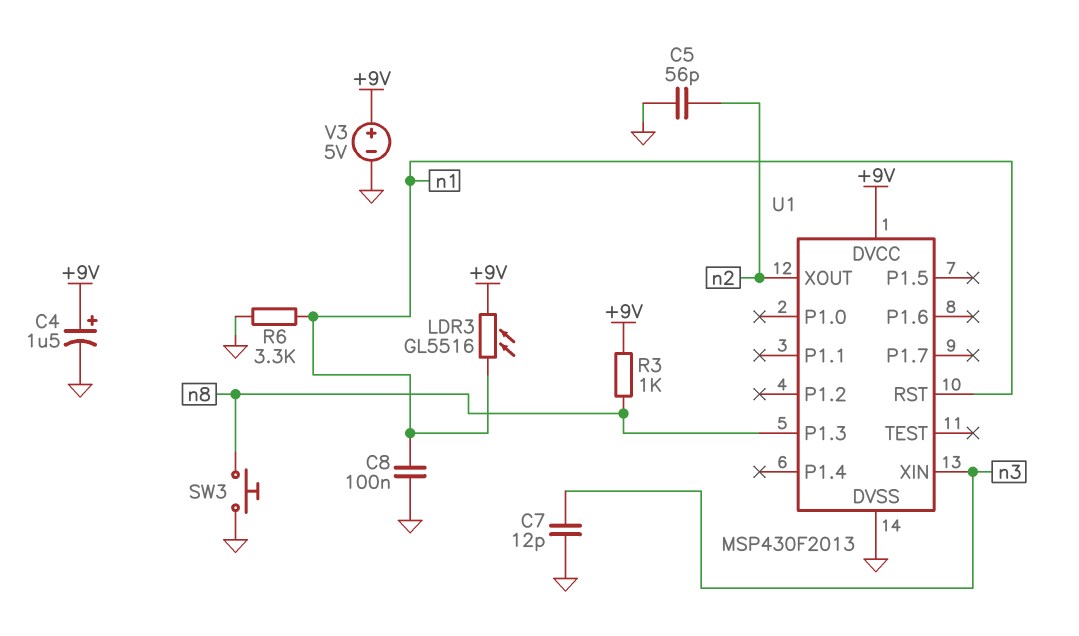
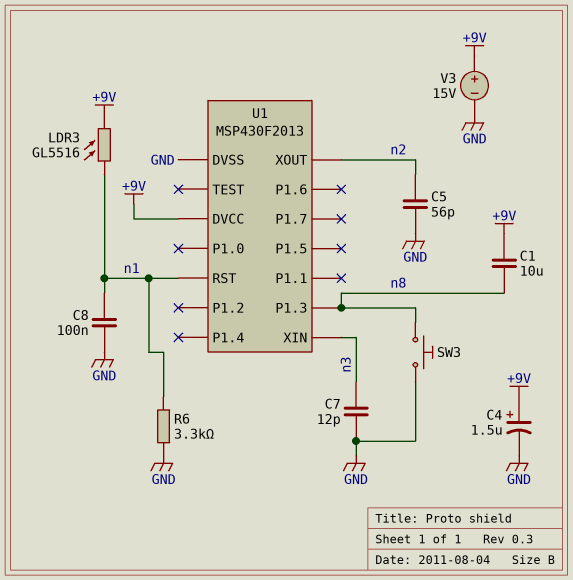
C1: none -> 10uF (+9V, n8)
R3: 1k (+9V, n8) -> none
V3: 5V (plus +9V, minus GND) -> 15V (plus +9V, minus GND)

